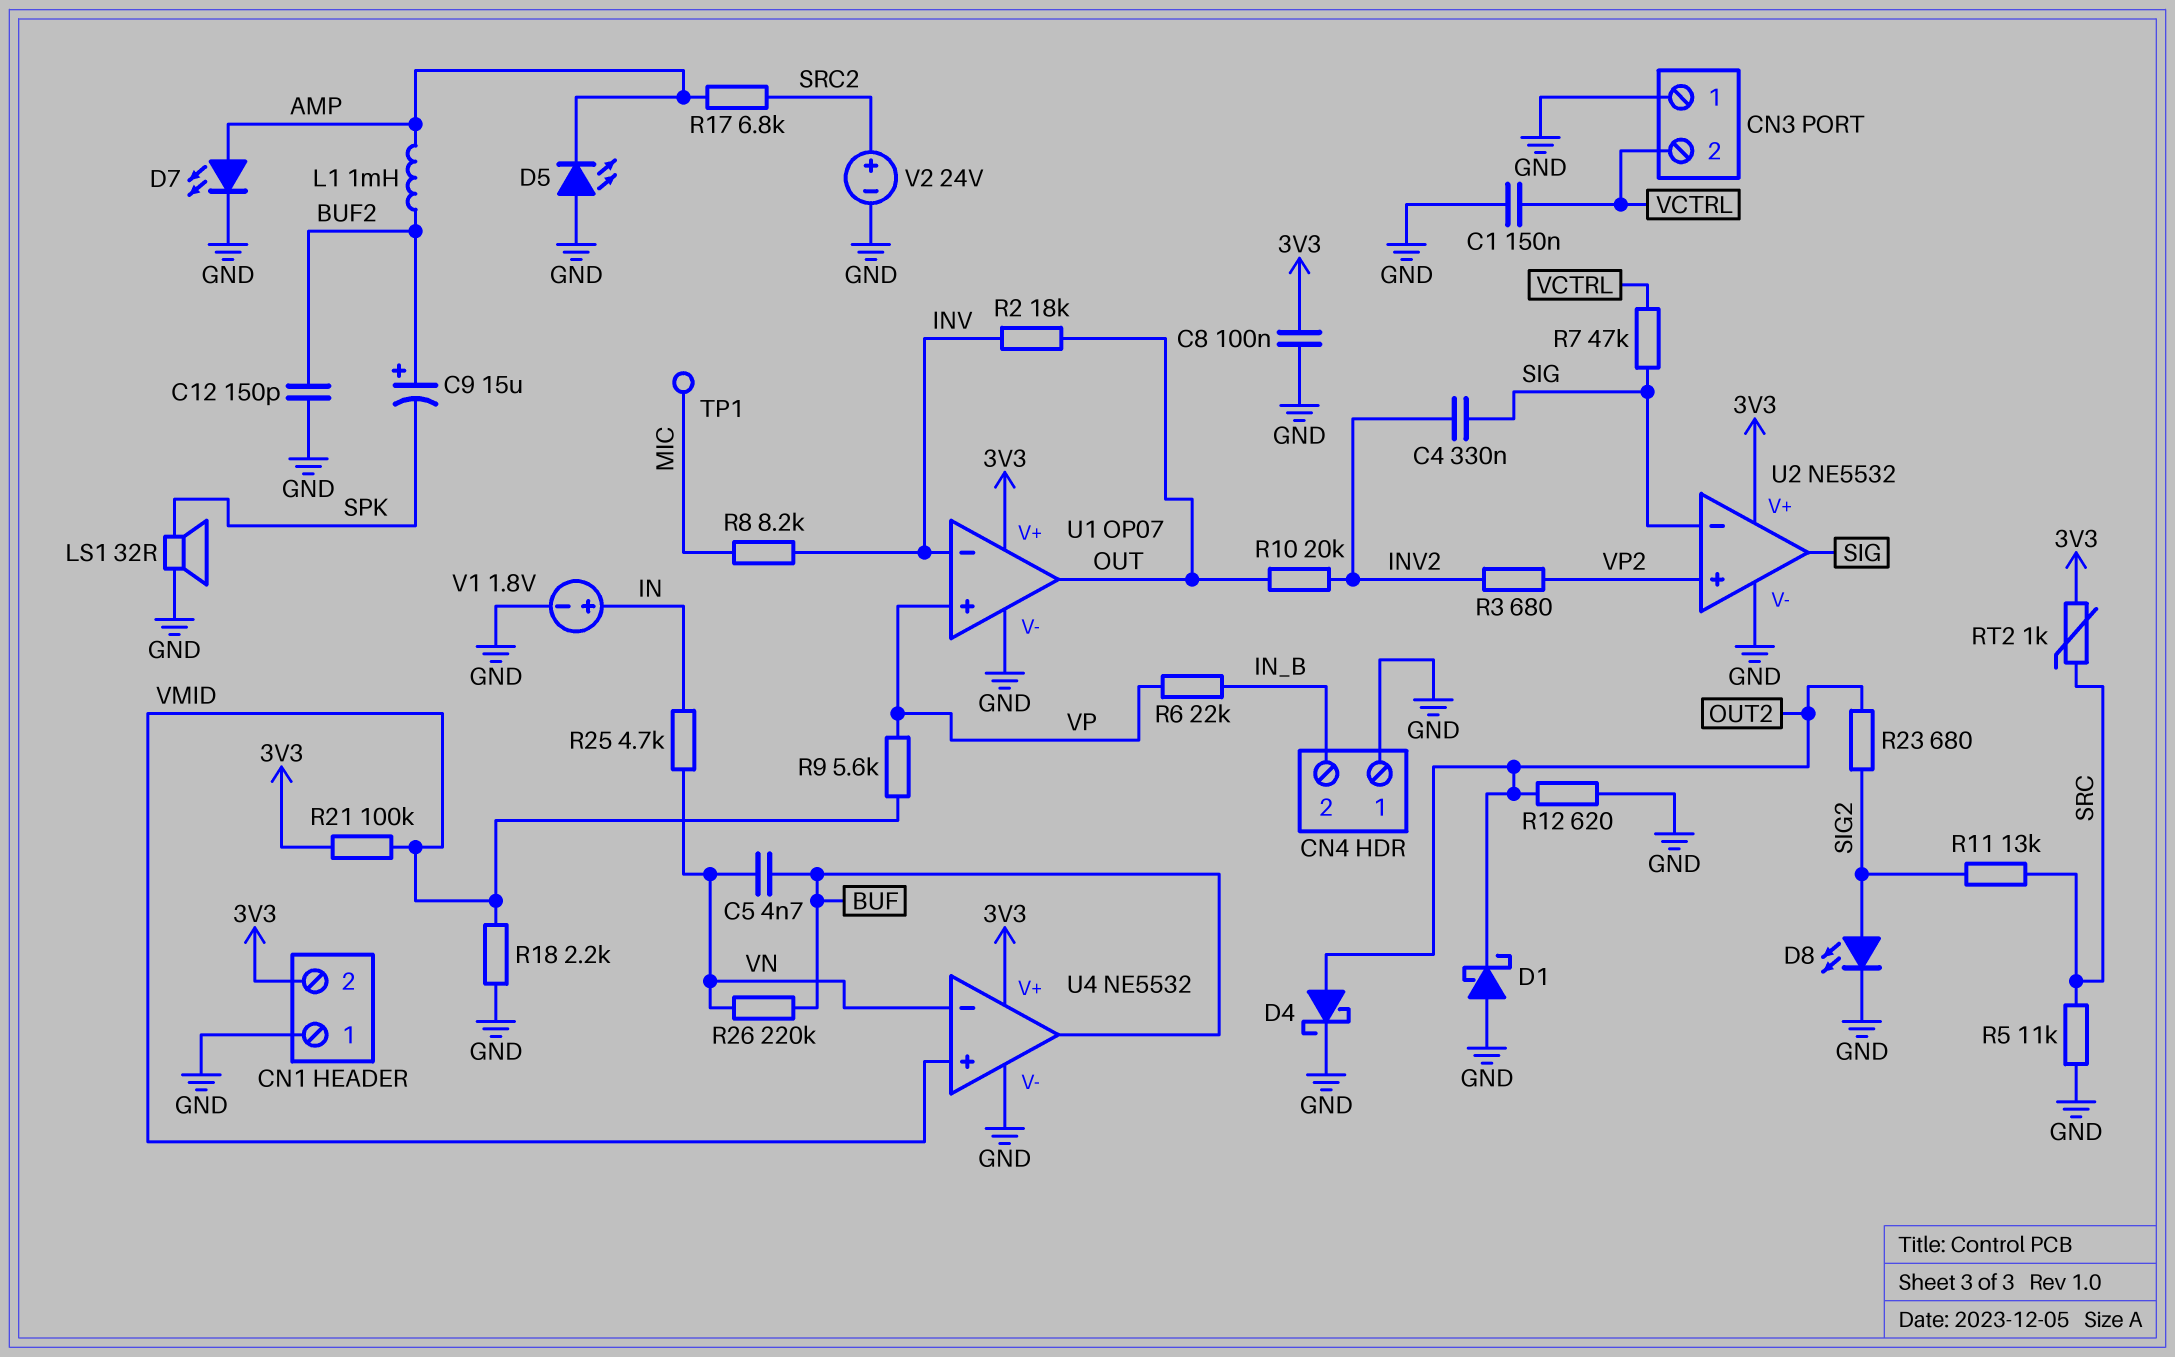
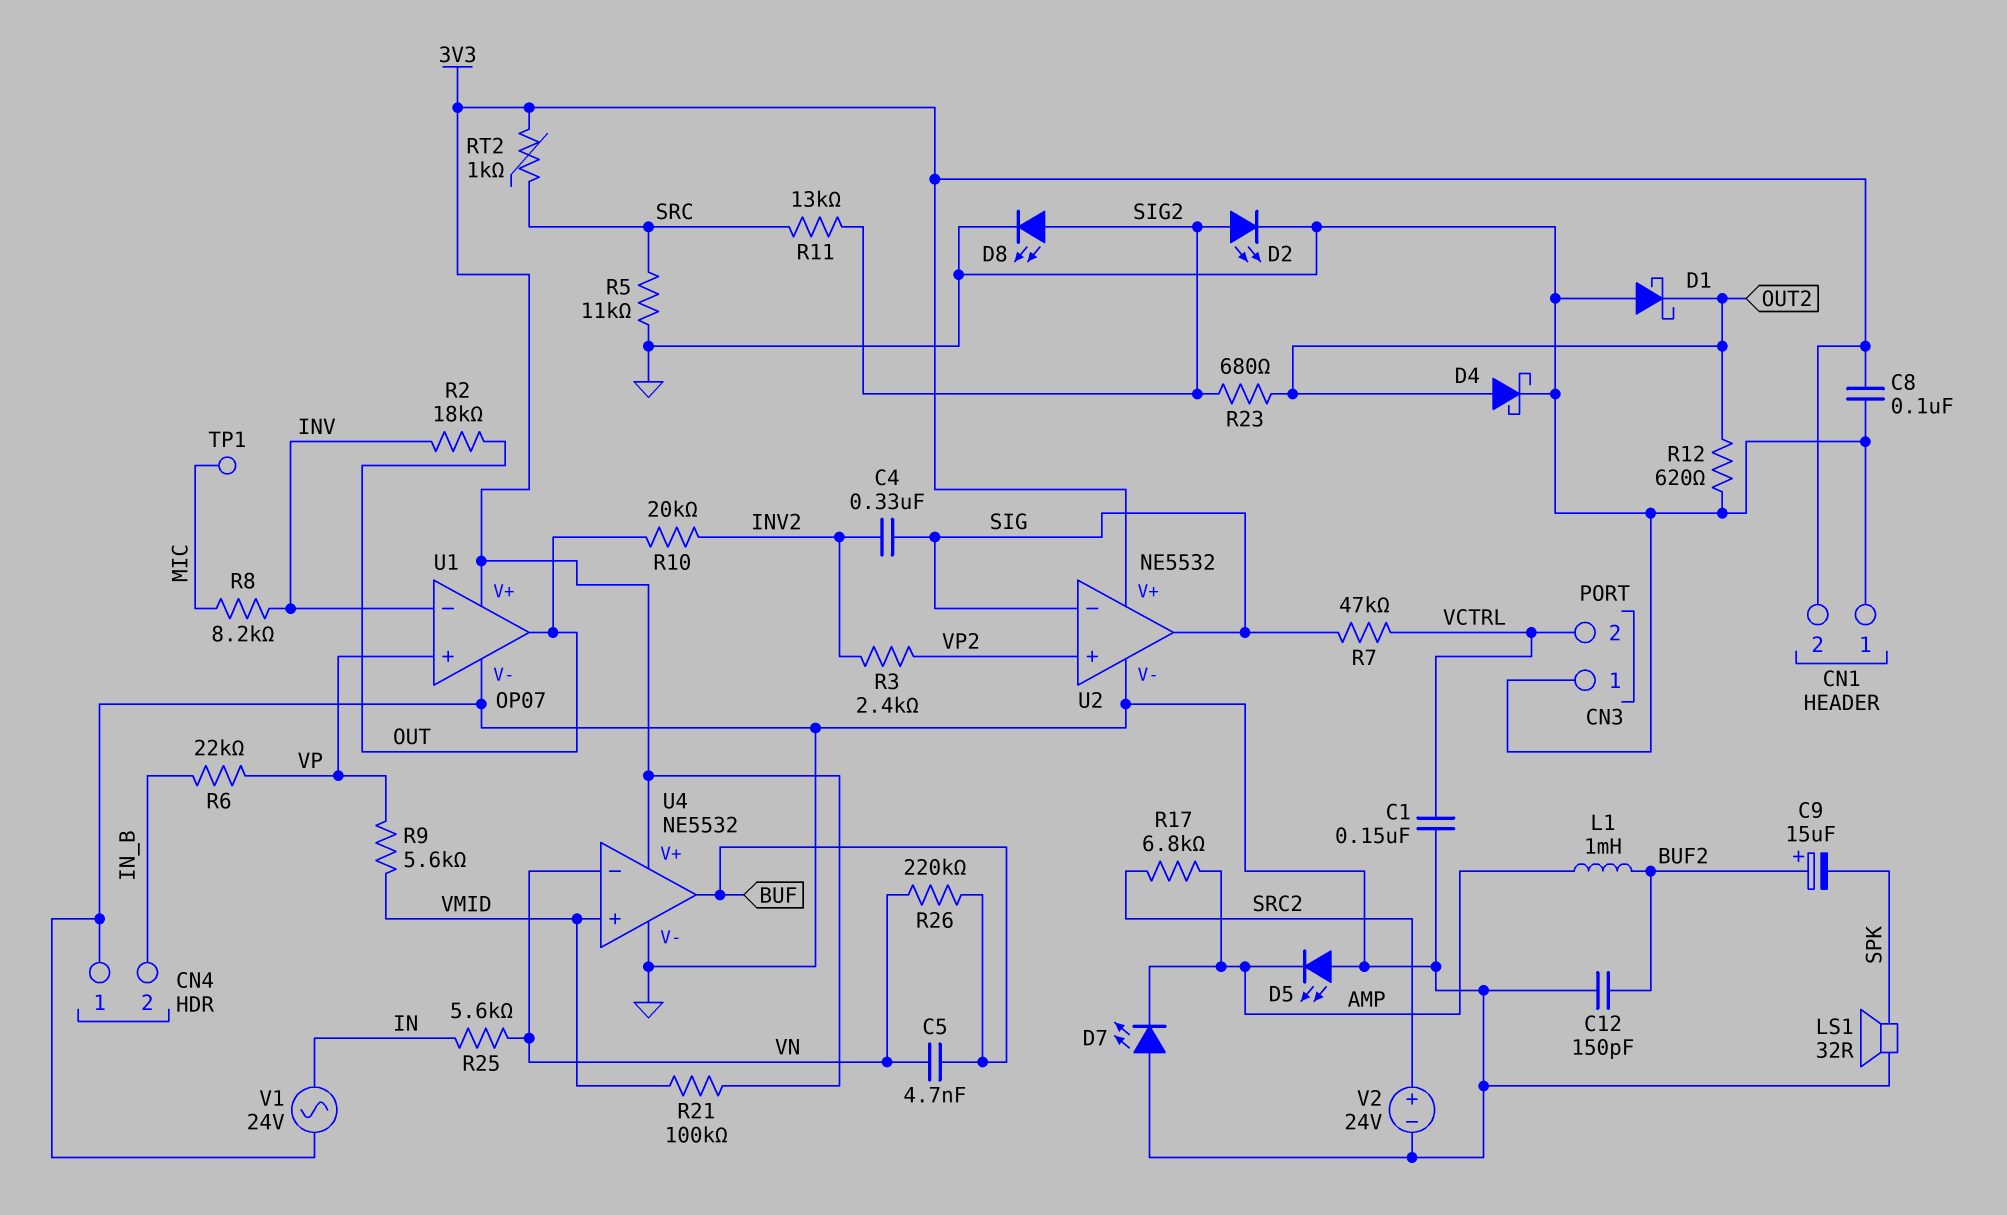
D2: none -> LED (A SIG2, K GND)
D7: LED (A AMP, K GND) -> LED (A GND, K AMP)
R3: 680 (INV2, VP2) -> 2.4k (INV2, VP2)
R18: 2.2k (GND, VMID) -> none
R25: 4.7k (IN, VN) -> 5.6k (IN, VN)
V1: 1.8V (plus IN, minus GND) -> AC 24V (GND, IN)

